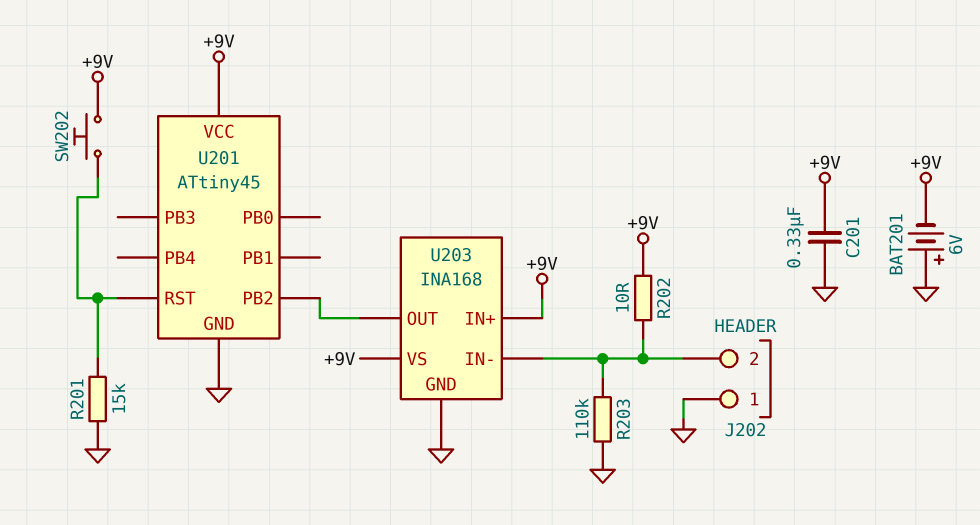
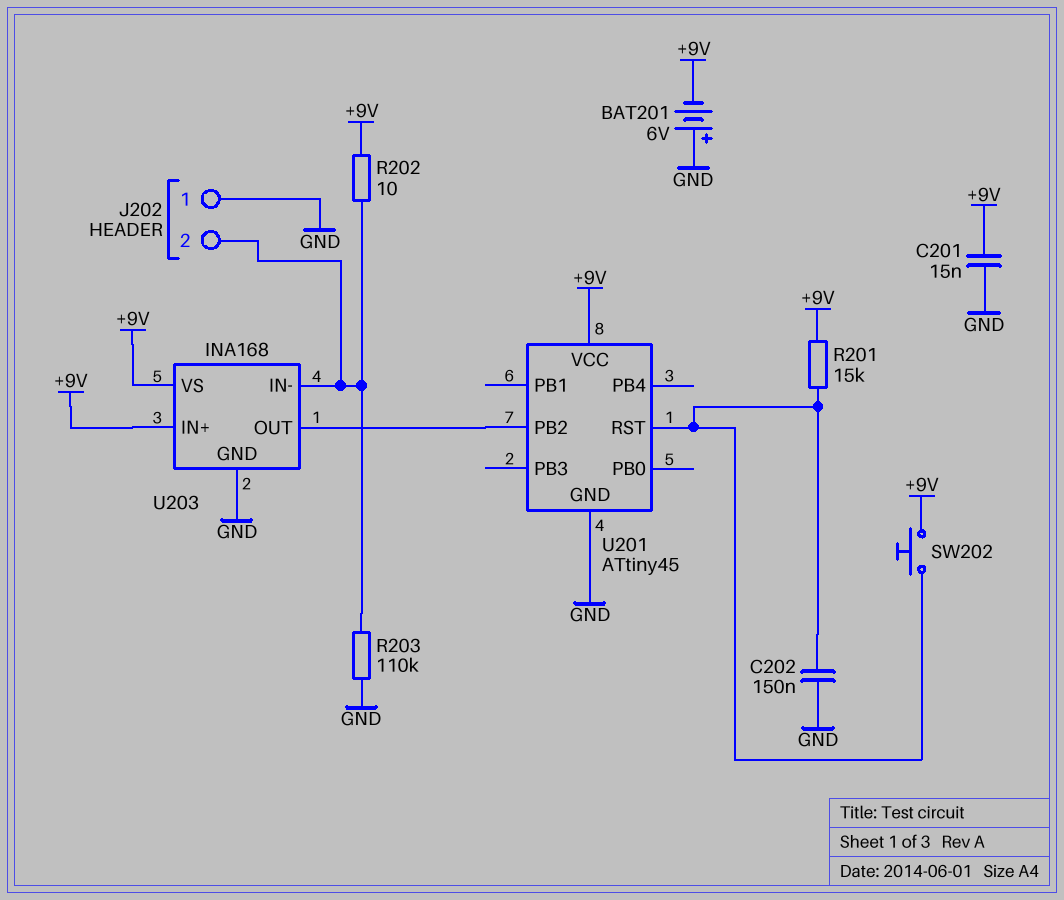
C201: 330nF (+9V, GND) -> 15nF (+9V, GND)
C202: none -> 150nF (GND, U201/RST)
R201: 15k (GND, U201/RST) -> 15k (+9V, U201/RST)

